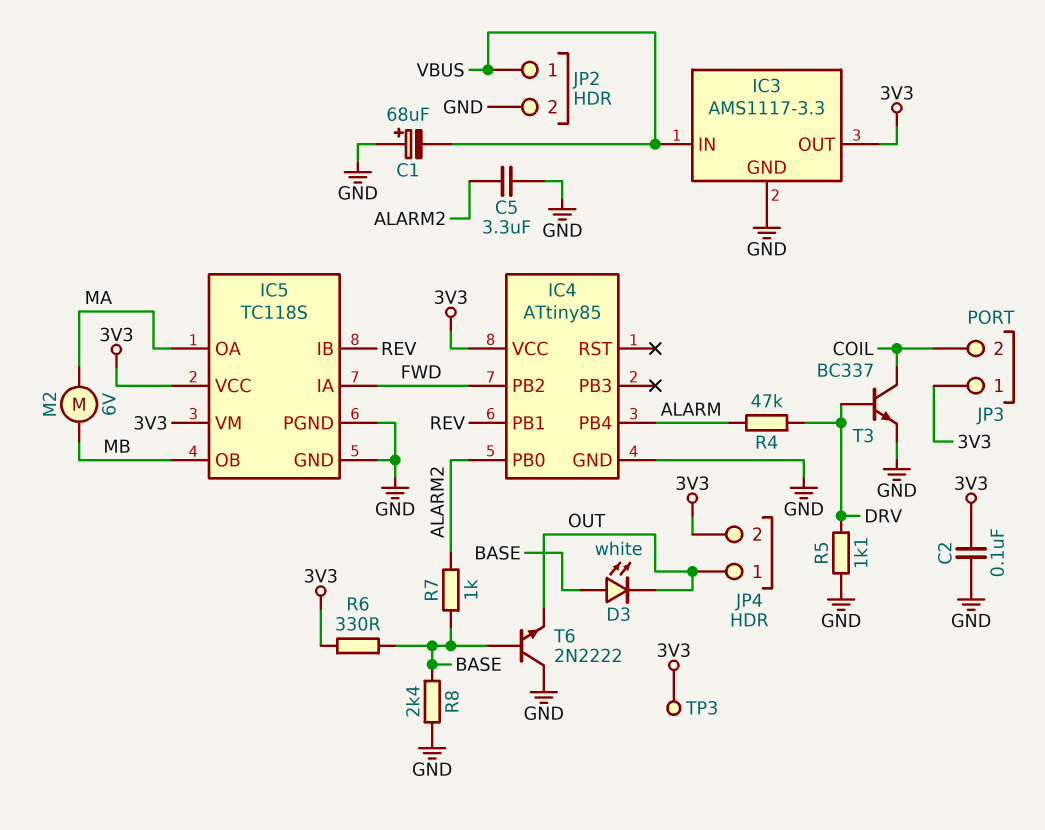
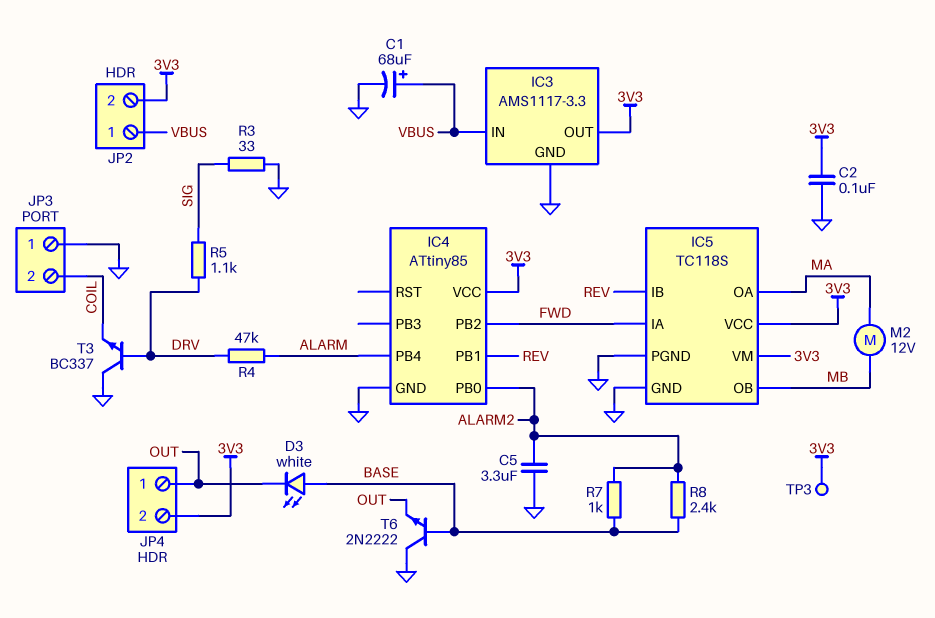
C1: 68uF (plus GND, minus VBUS) -> 68uF (plus VBUS, minus GND)
JP2 pin 2: GND -> 3V3
JP3 pin 1: 3V3 -> GND
M2: motor 6V (MA, MB) -> motor 12V (MA, MB)
R3: none -> 33 (GND, SIG)
R5: 1.1k (DRV, GND) -> 1.1k (DRV, SIG)
R6: 330 (3V3, BASE) -> none
R8: 2.4k (BASE, GND) -> 2.4k (ALARM2, BASE)
T3: NPN BC337 (B DRV, C COIL, E GND) -> NPN BC337 (B DRV, C GND, E COIL)

